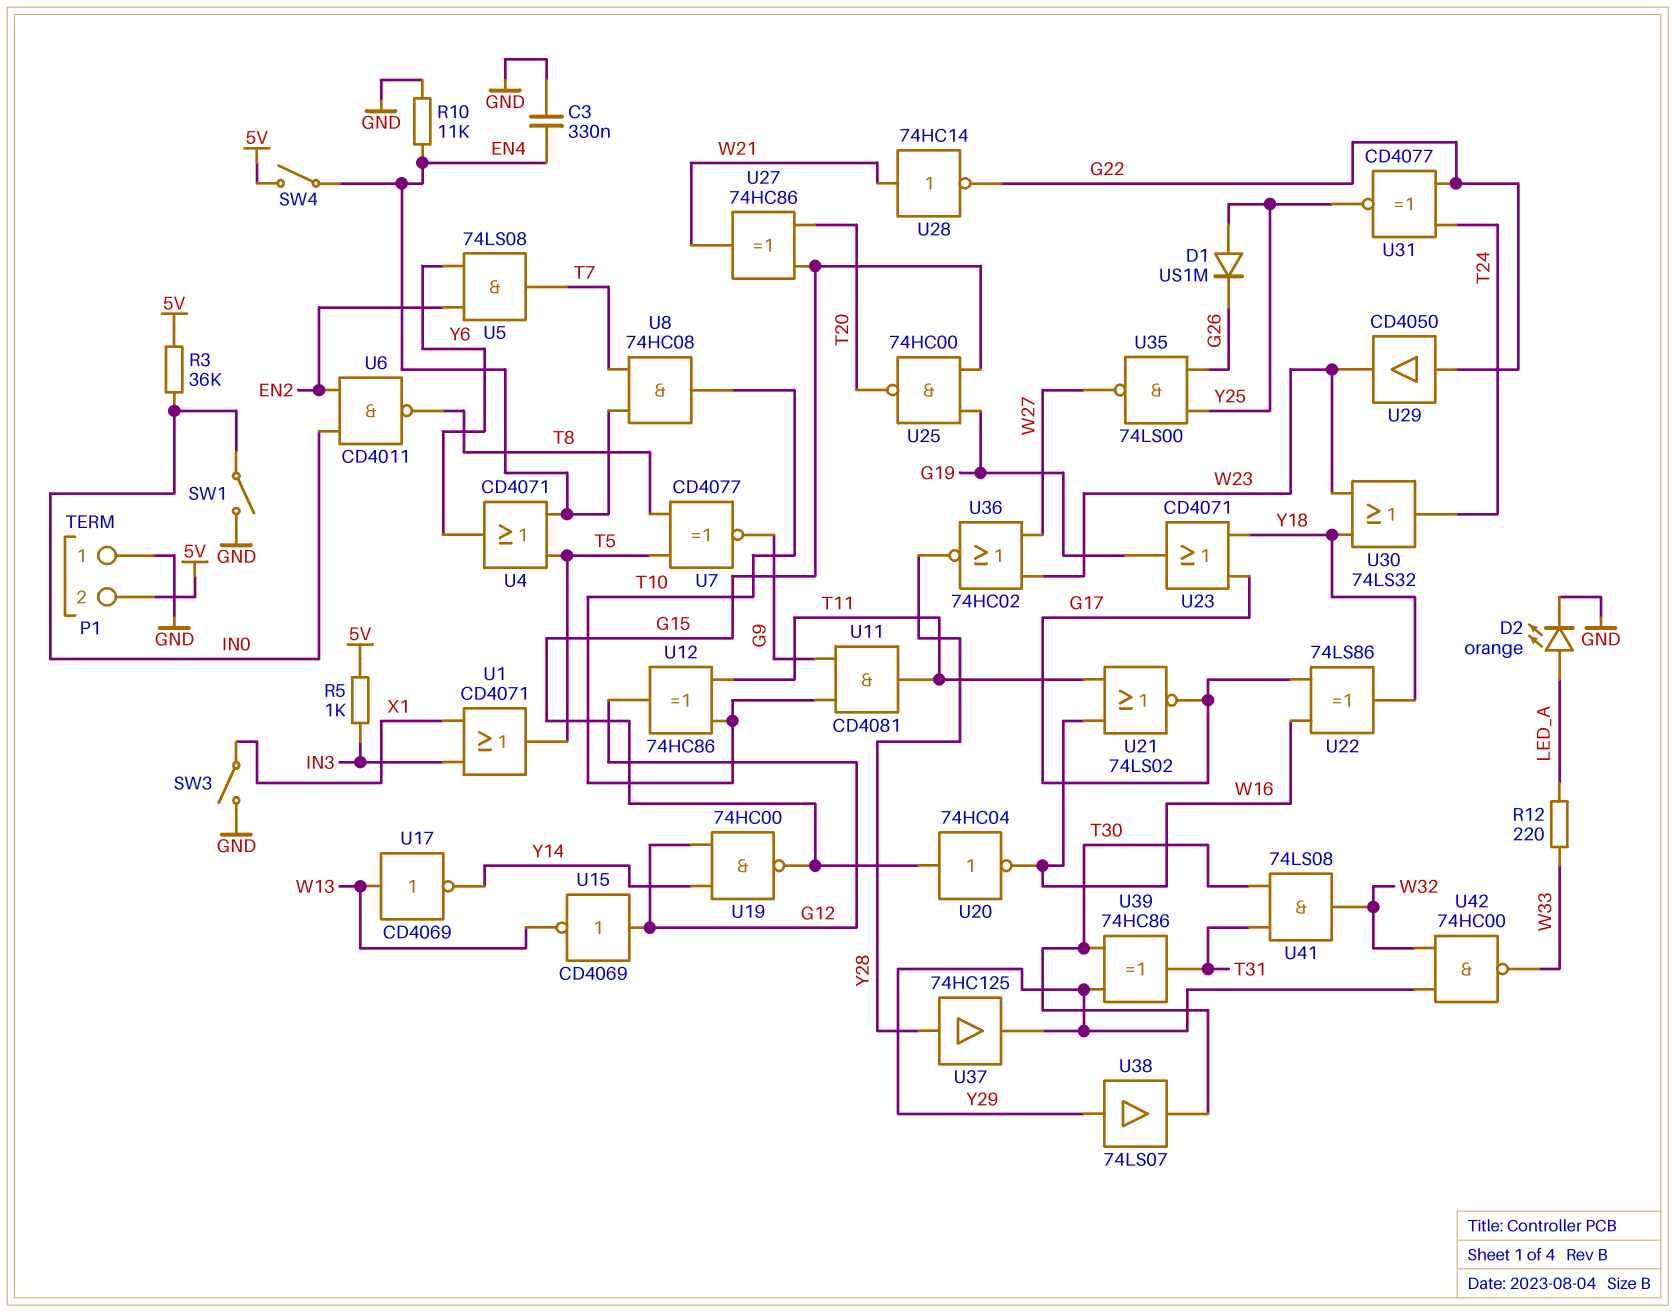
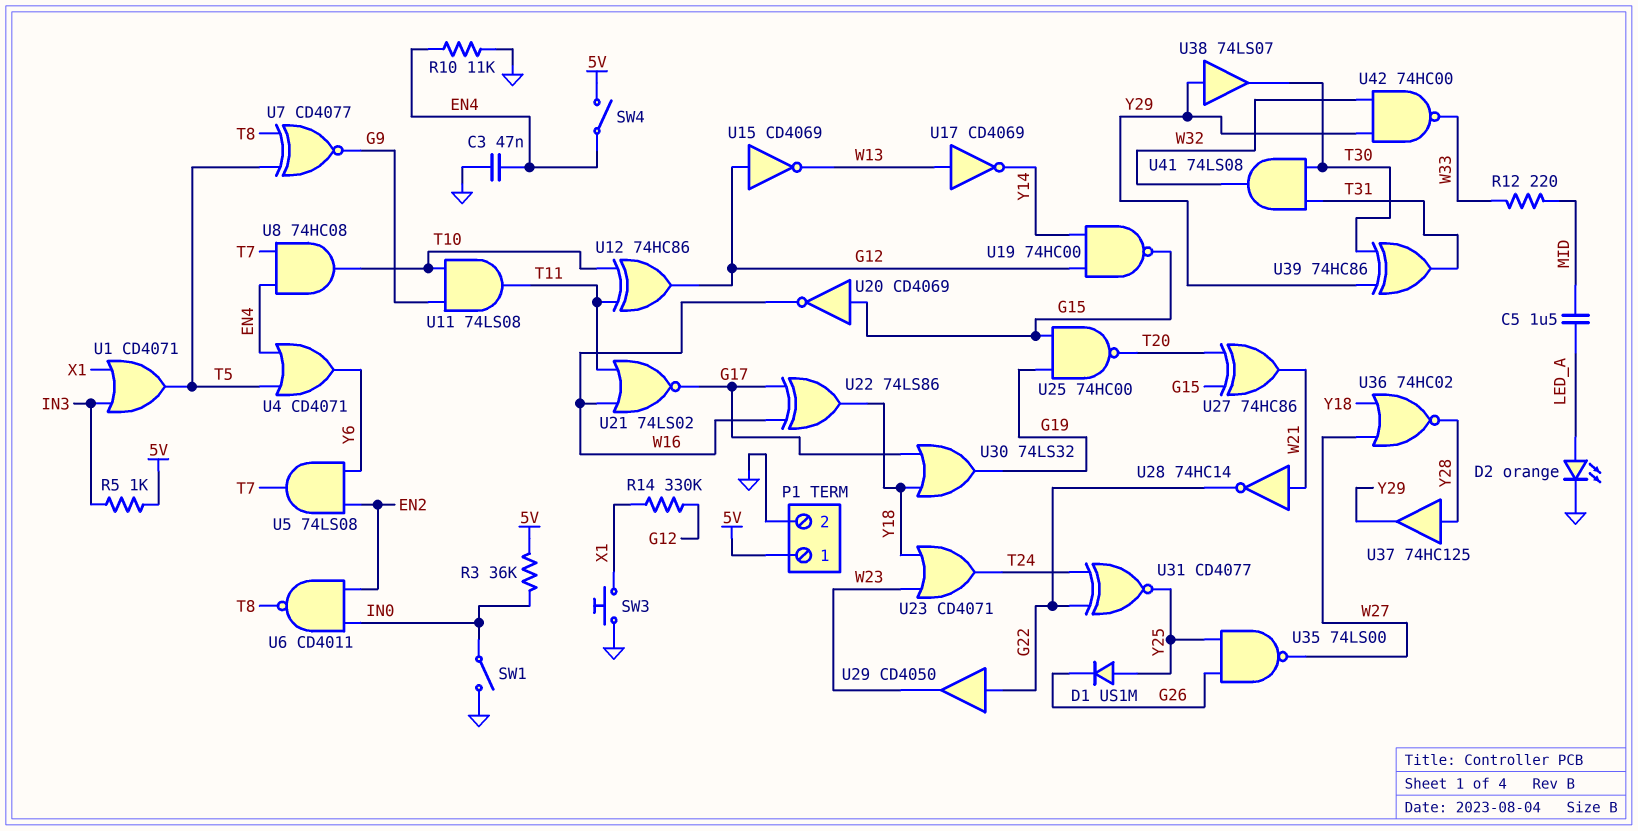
C3: 330nF (EN4, GND) -> 47nF (EN4, GND)
C5: none -> 1.5uF (LED_A, MID)
P1 pin 1: GND -> 5V
P1 pin 2: 5V -> GND
R12: 220 (LED_A, W33) -> 220 (MID, W33)
R14: none -> 330k (G12, X1)
SW3: switch (GND, X1) -> button (GND, X1)
U11: AND CD4081 (in G9, in T10, out T11) -> AND 74LS08 (in G9, in T10, out T11)
U20: NOT 74HC04 (in G15, out W16) -> NOT CD4069 (in G15, out W16)
U23: OR CD4071 (in G17, in Y18, out G19) -> OR CD4071 (in W23, in Y18, out T24)
U30: OR 74LS32 (in W23, in Y18, out T24) -> OR 74LS32 (in G17, in Y18, out G19)
U36: NOR 74HC02 (in W23, in W27, out Y28) -> NOR 74HC02 (in W27, in Y18, out Y28)

